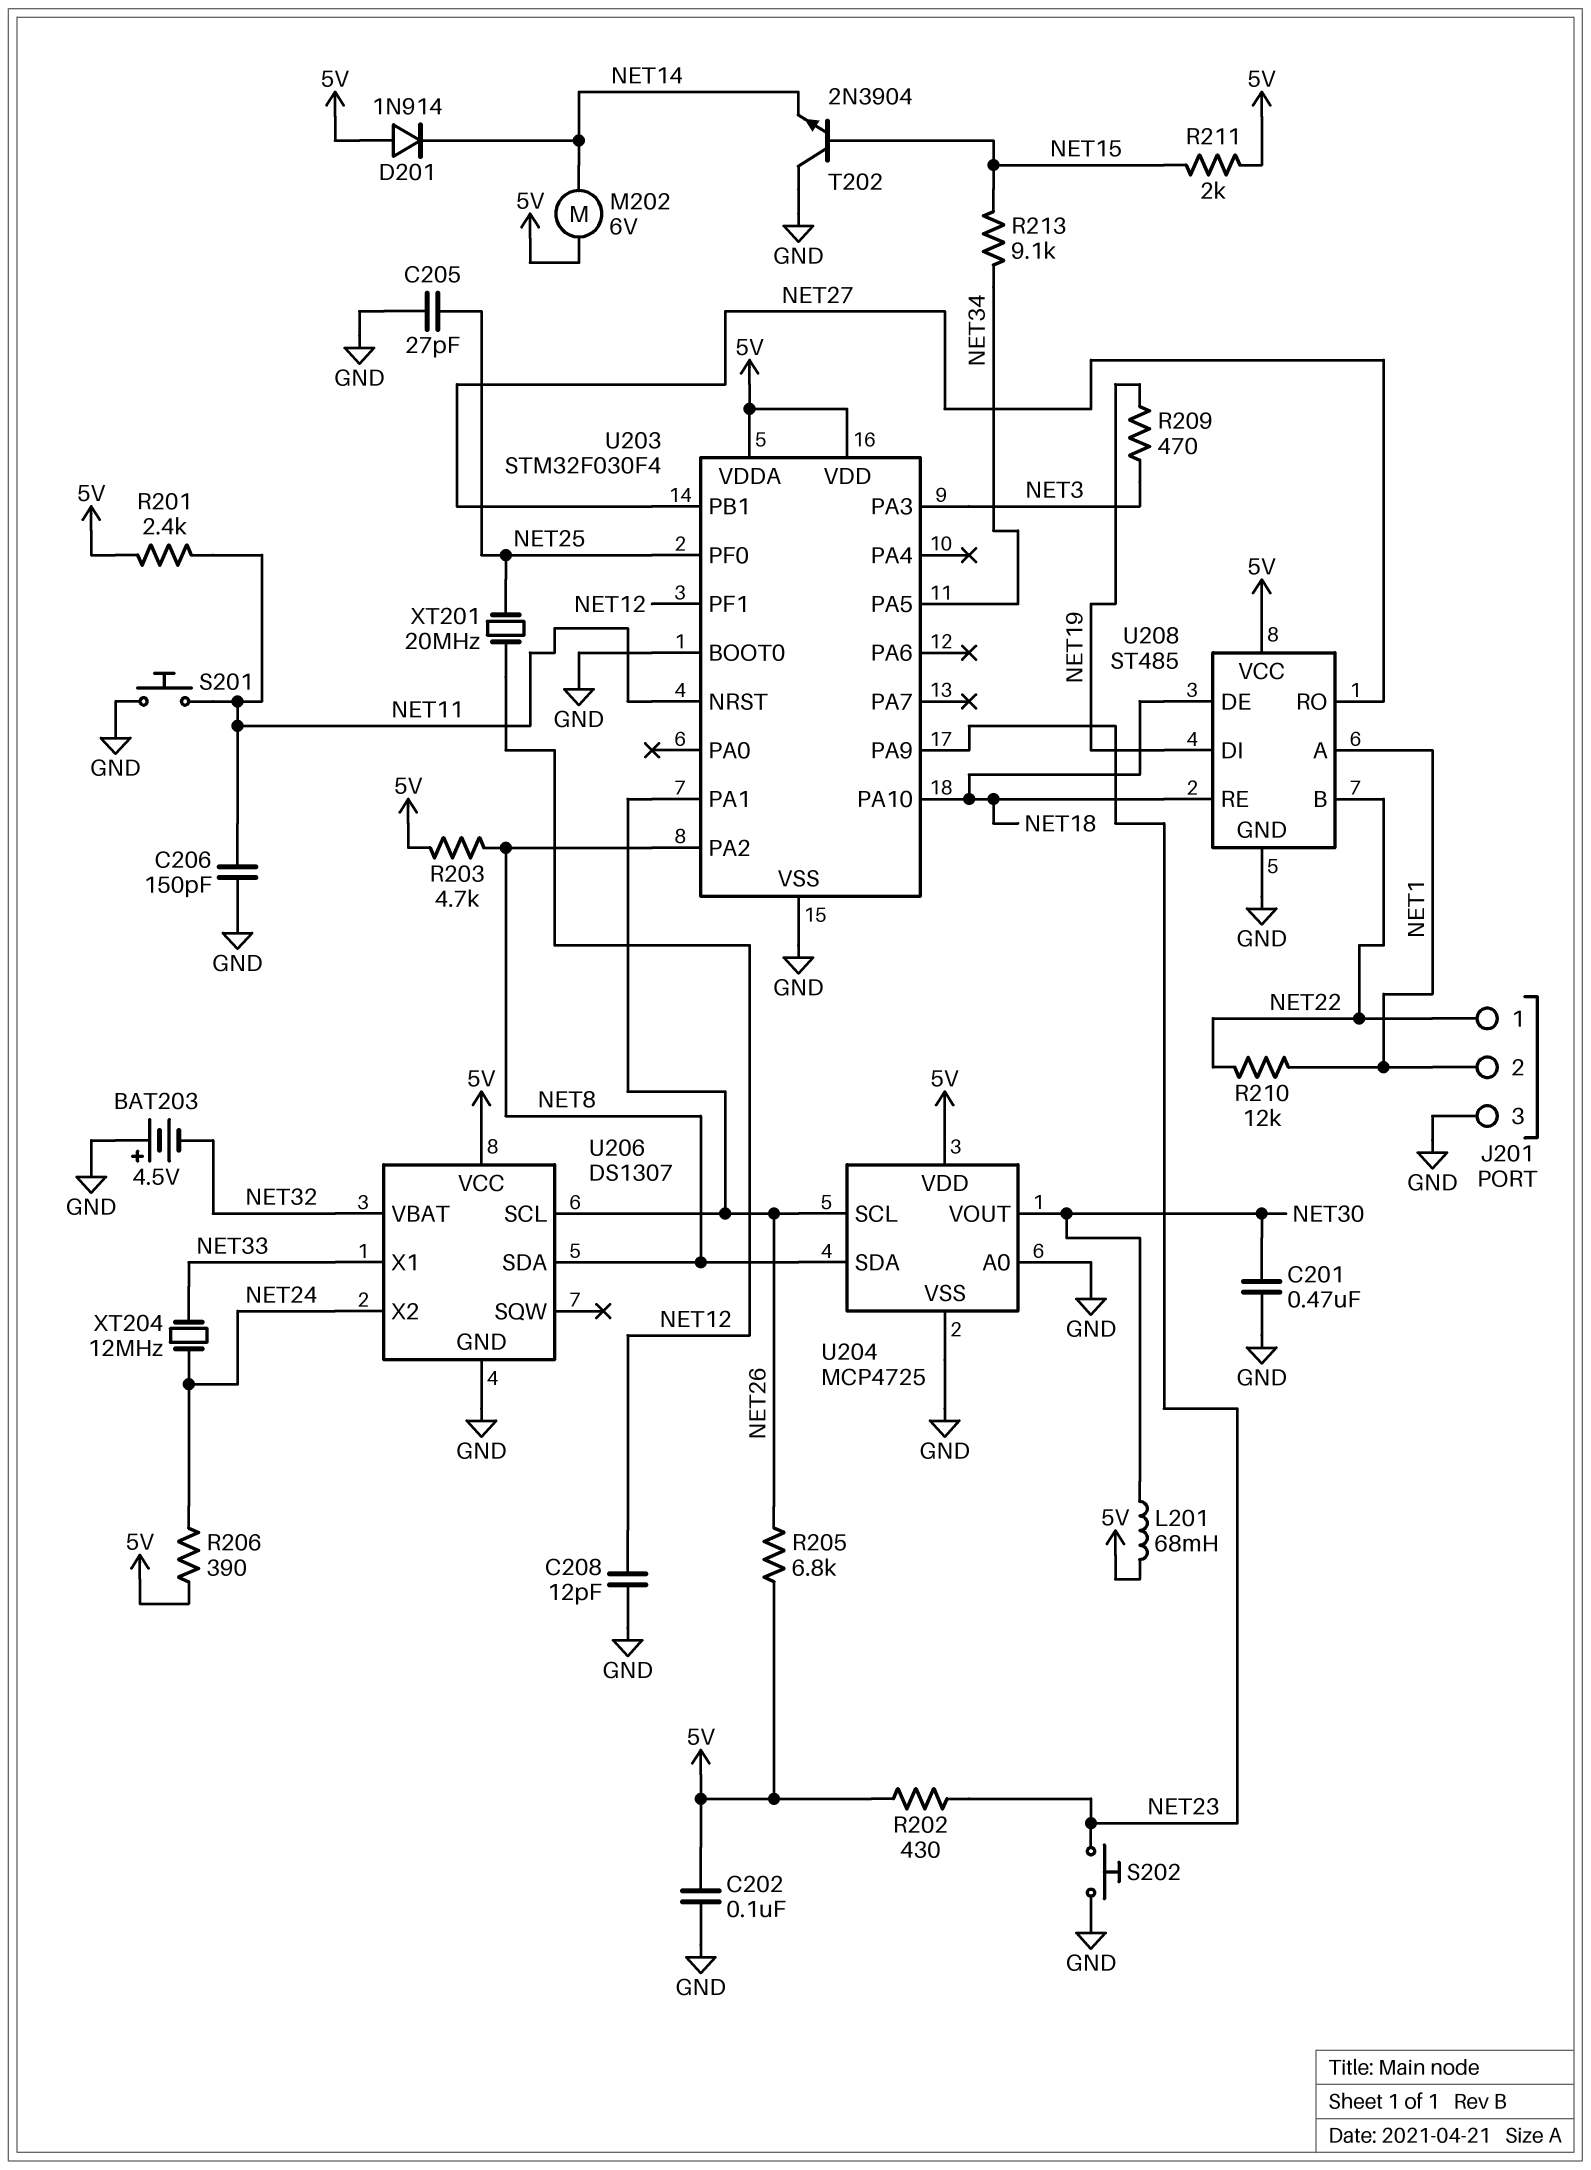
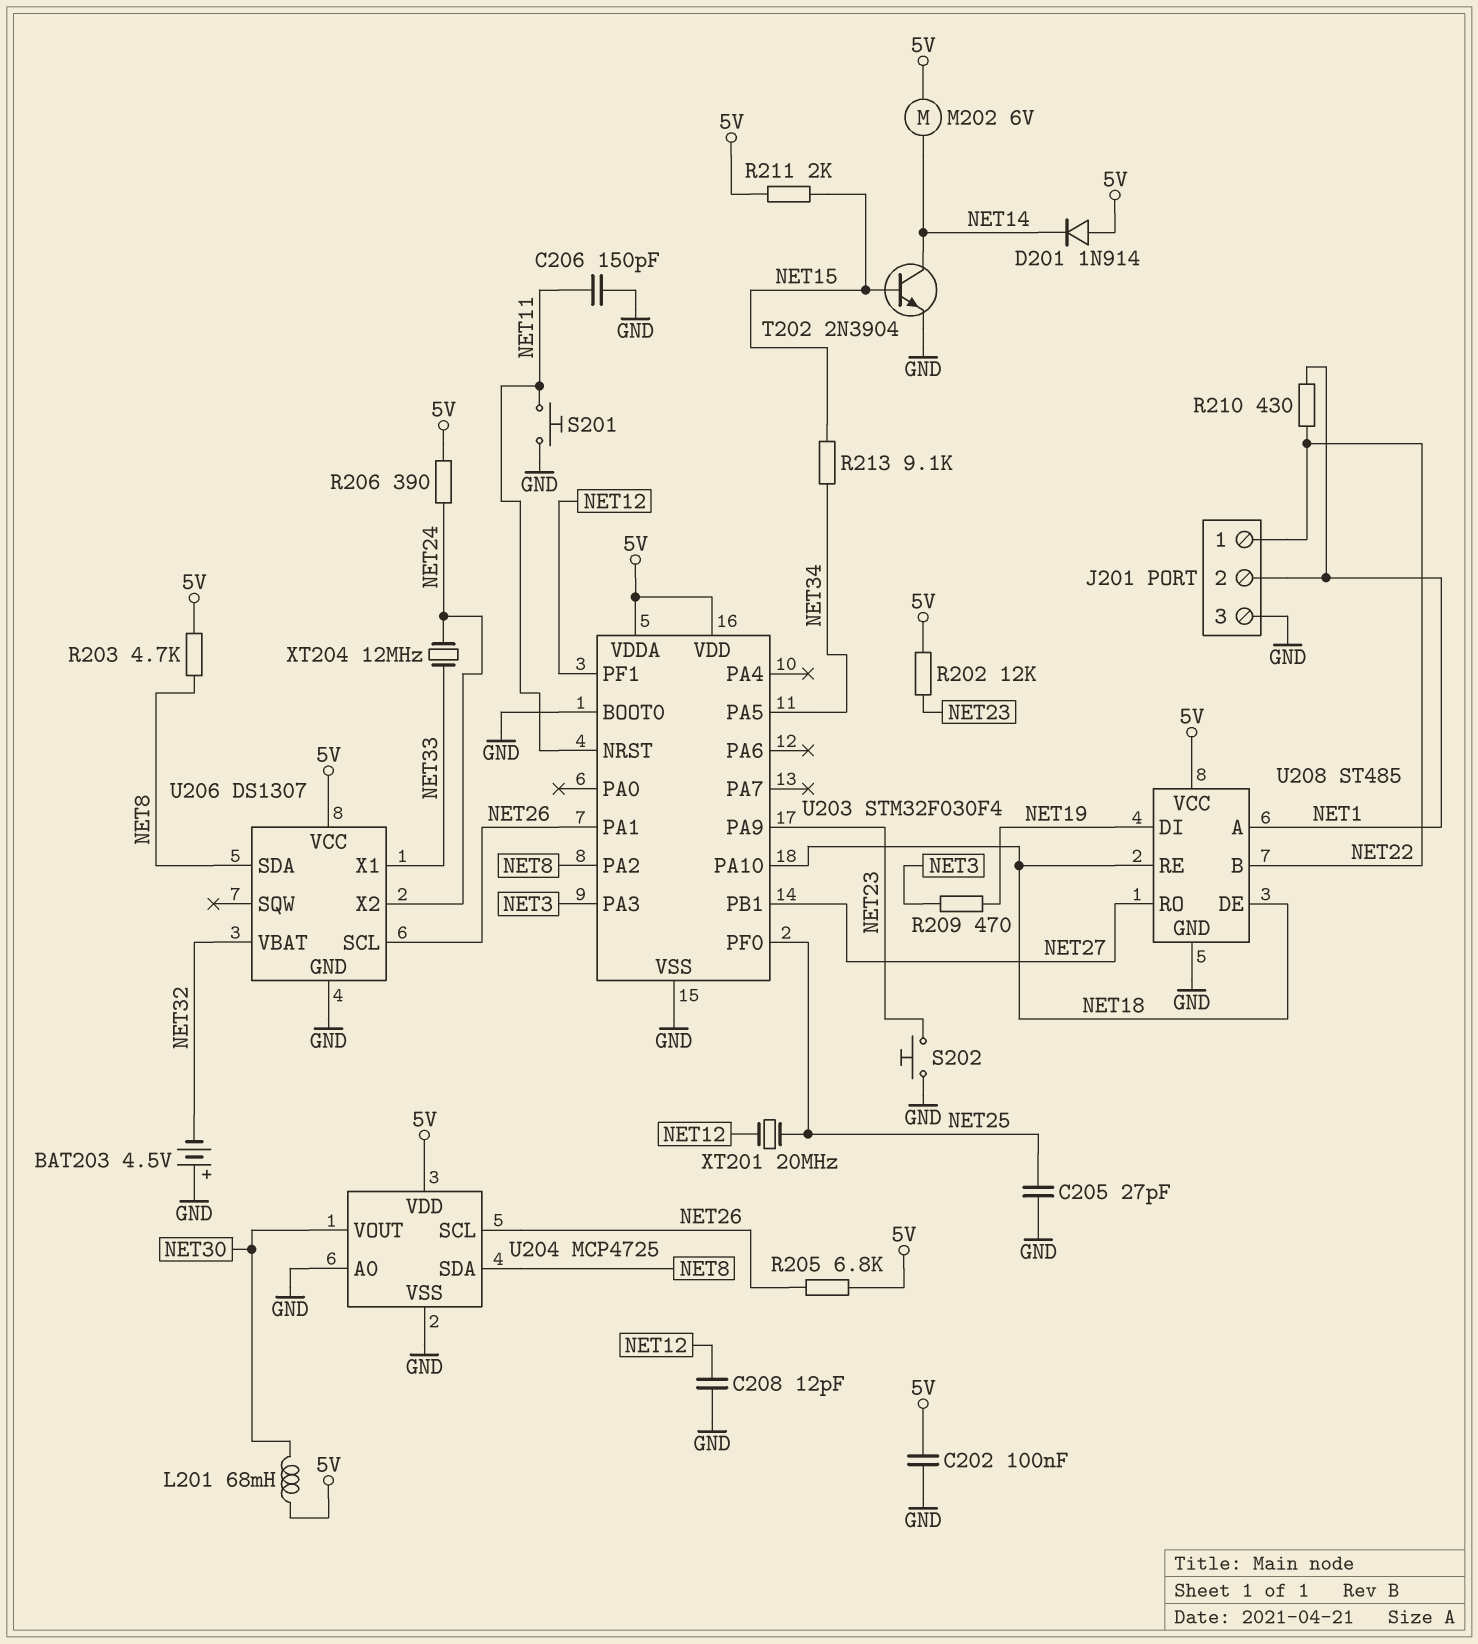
C201: 470nF (GND, NET30) -> none
R201: 2.4k (5V, NET11) -> none
R202: 430 (5V, NET23) -> 12k (5V, NET23)
R210: 12k (NET1, NET22) -> 430 (NET1, NET22)
T202: NPN 2N3904 (B NET15, C GND, E NET14) -> NPN 2N3904 (B NET15, C NET14, E GND)

